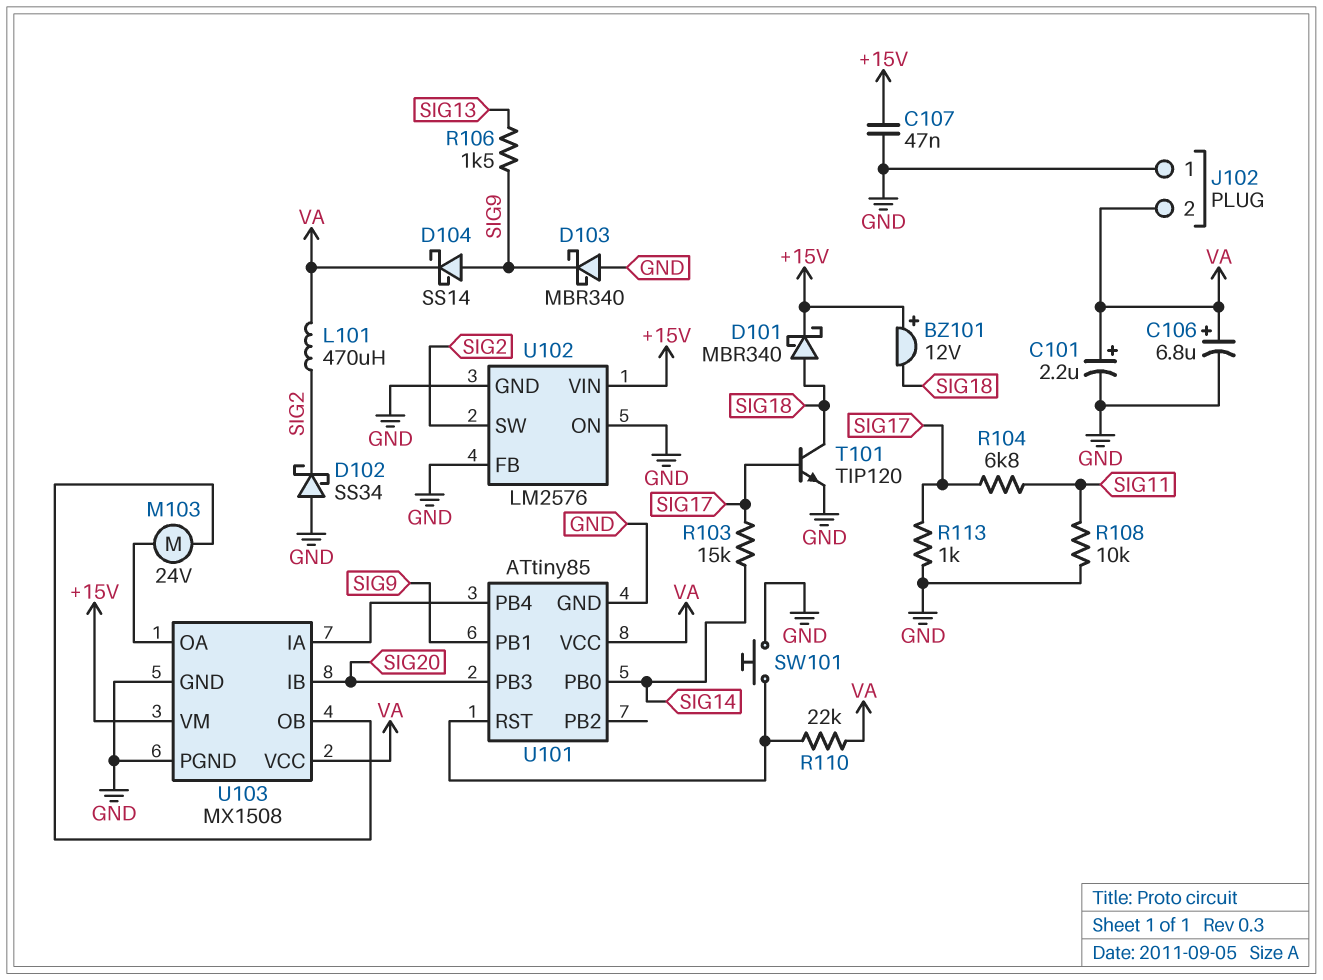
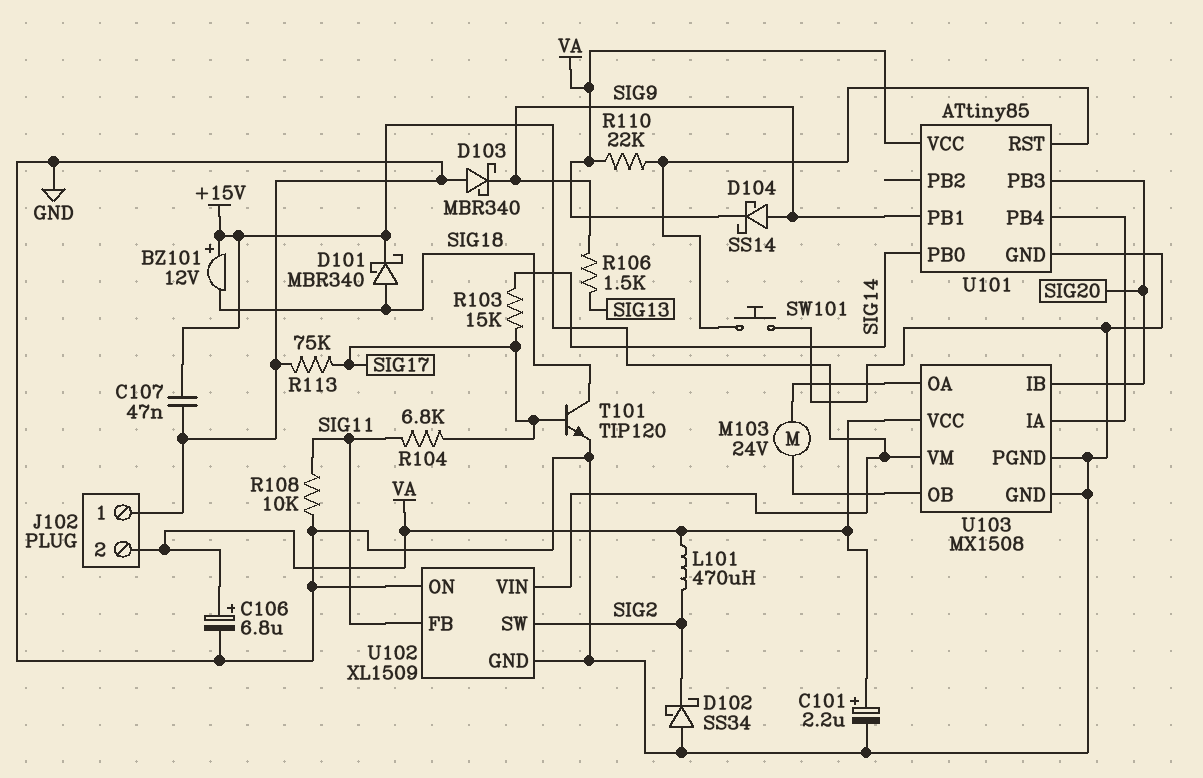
R113: 1k (GND, SIG17) -> 75k (GND, SIG17)
U102: LM2576 -> XL1509
U102 pin FB: GND -> SIG11

